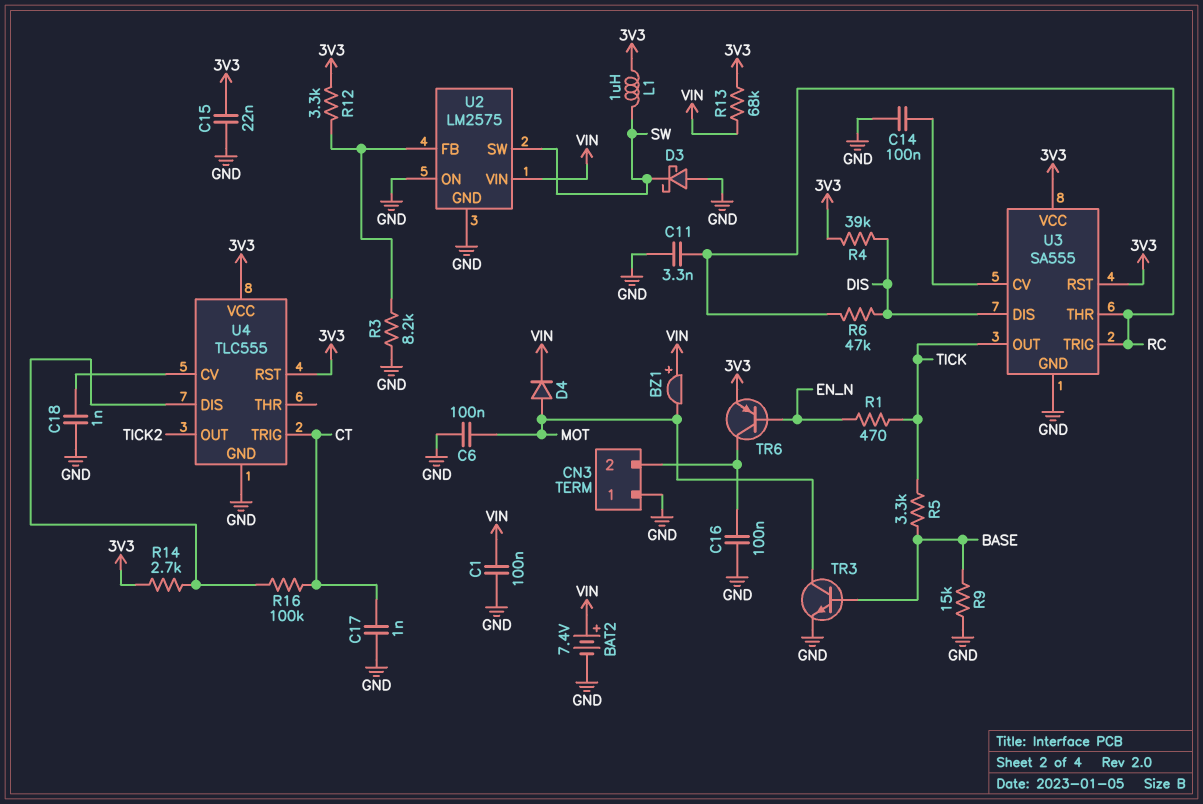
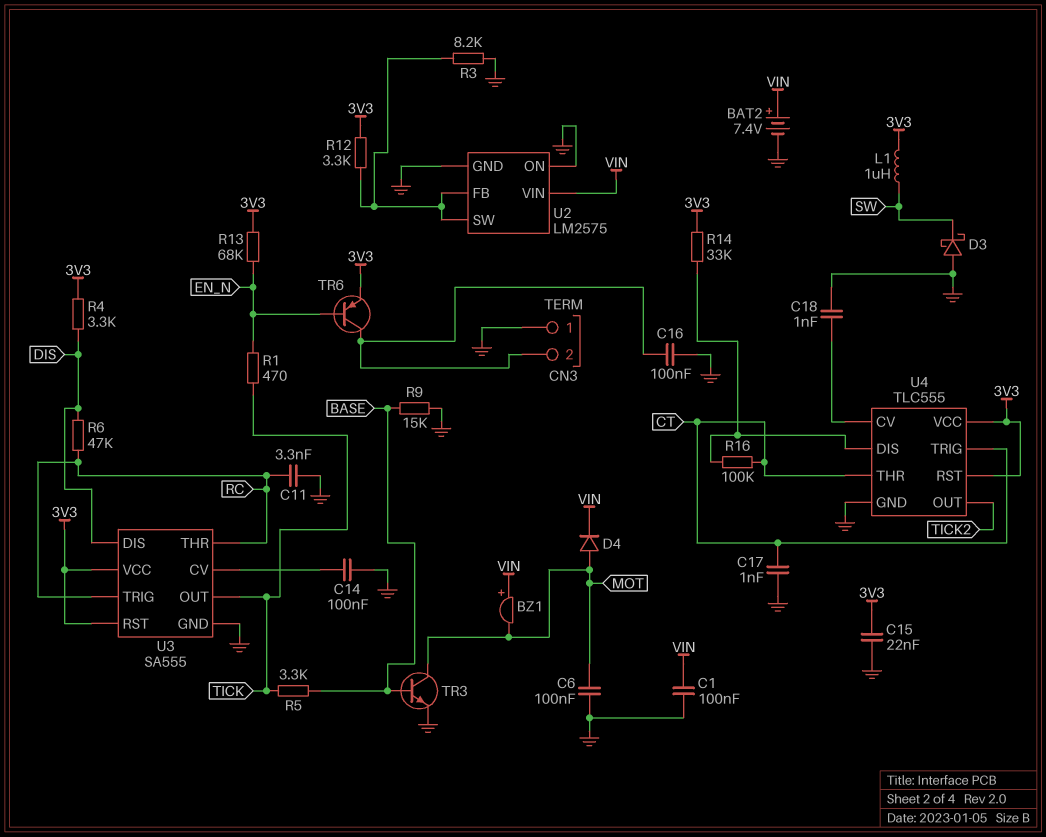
R4: 39k (3V3, DIS) -> 3.3k (3V3, DIS)
R13: 68k (3V3, VIN) -> 68k (3V3, EN_N)
R14: 2.7k (3V3, U4/DIS) -> 33k (3V3, U4/DIS)
U2 pin SW: SW -> U2/FB
U4 pin THR: none -> CT

